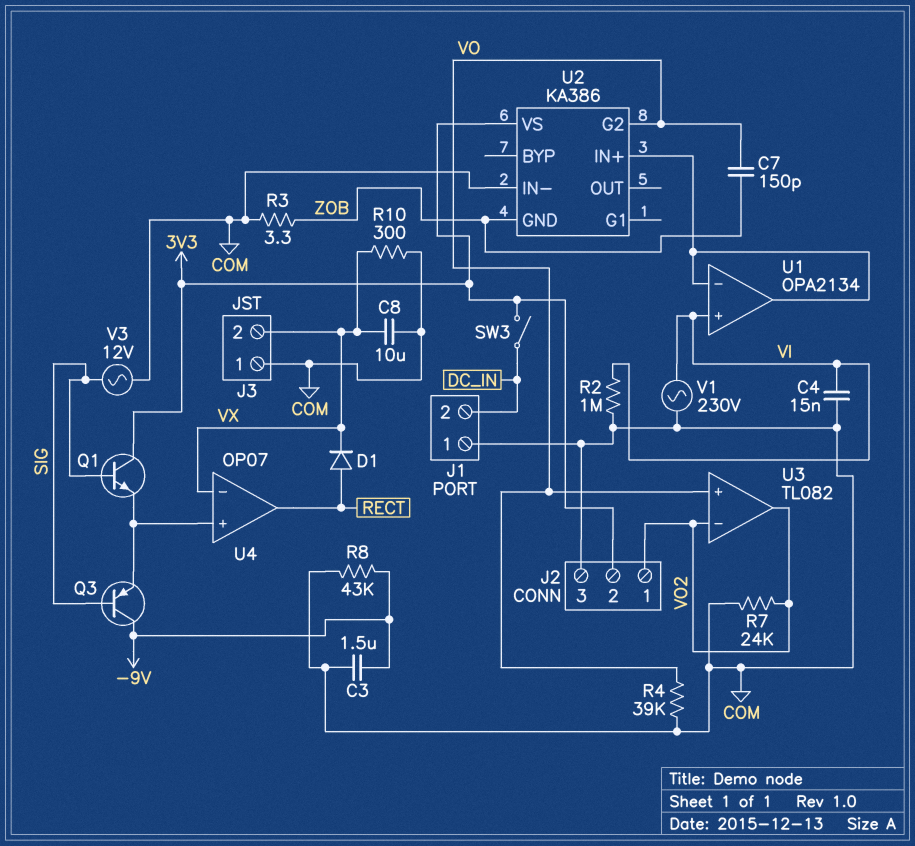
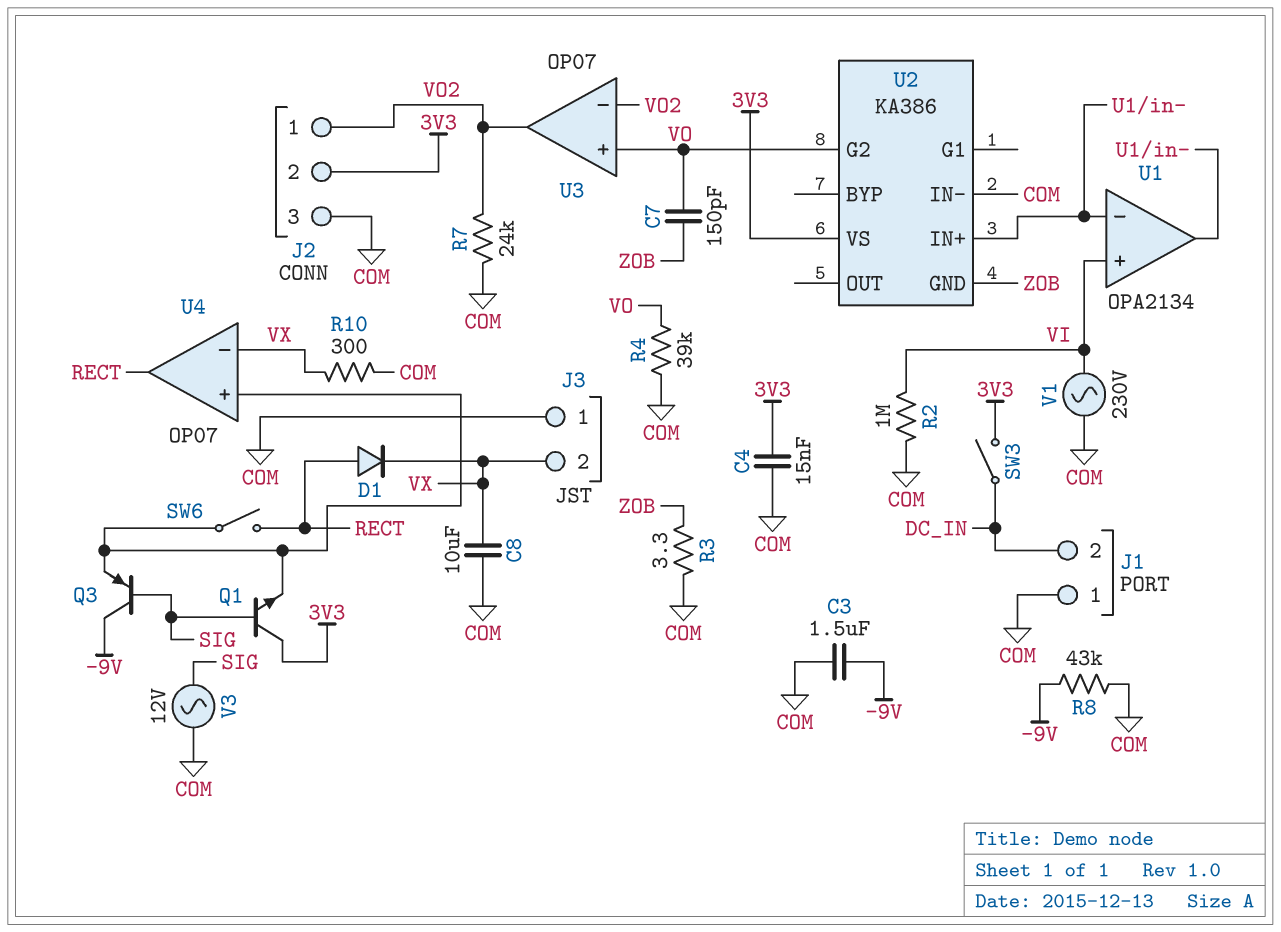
C4: 15nF (COM, VI) -> 15nF (3V3, COM)
SW6: none -> switch (RECT, U4/in+)
U3: TL082 -> OP07

